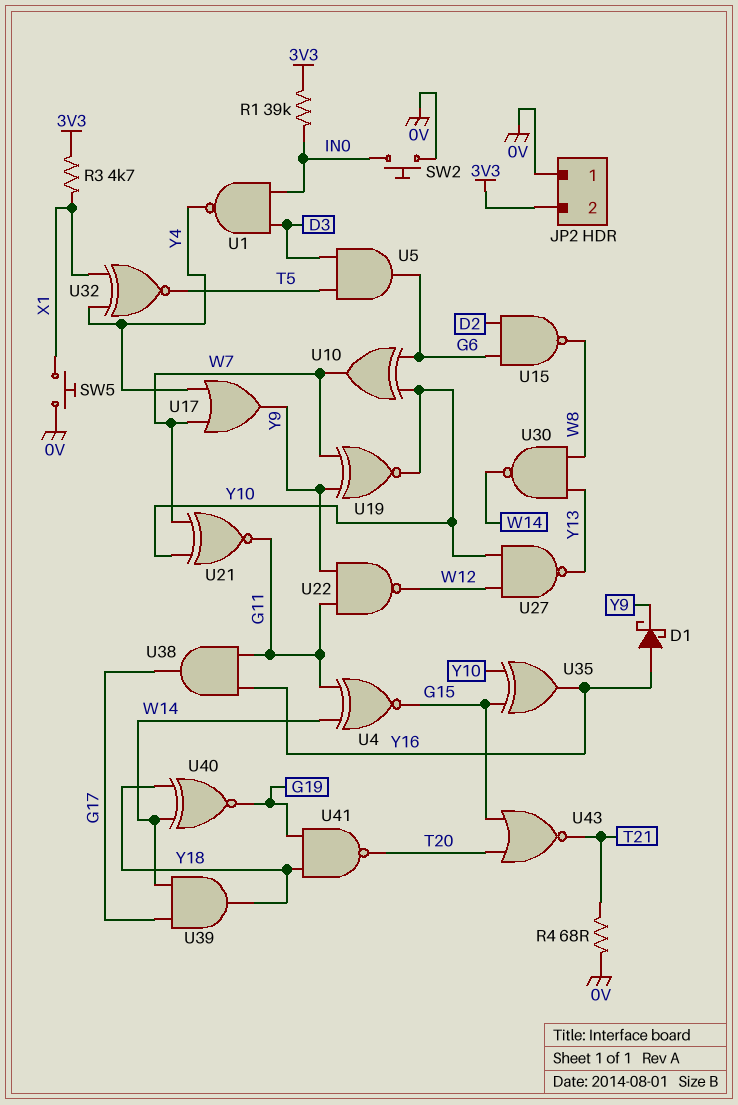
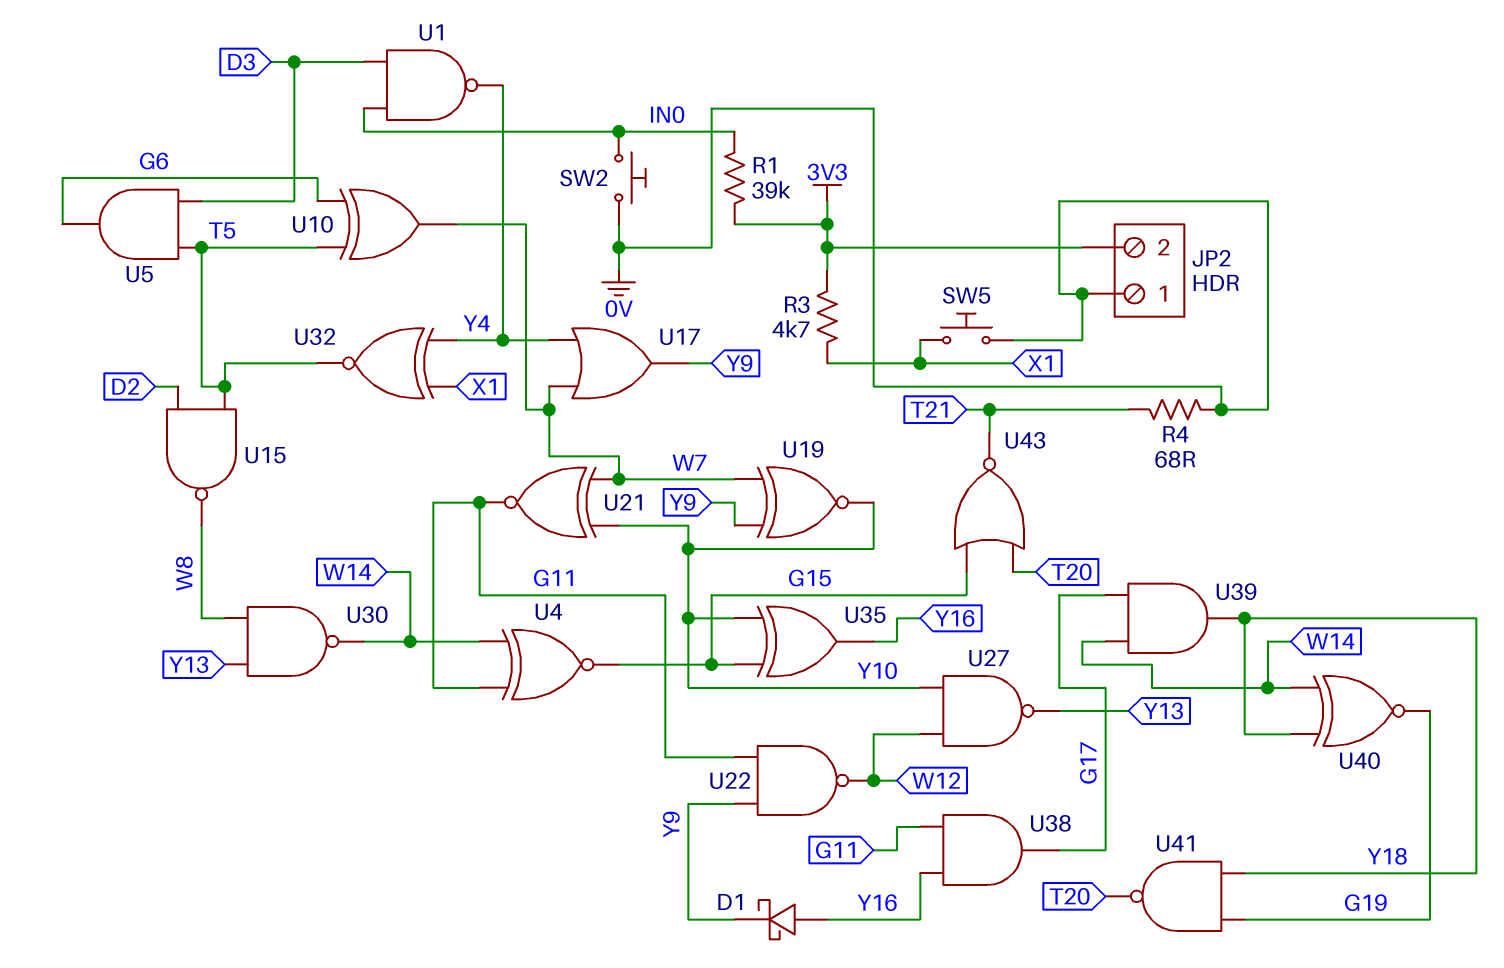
U10: XOR (in G6, in Y10, out W7) -> XOR (in G6, in T5, out W7)
U15: NAND (in D2, in G6, out W8) -> NAND (in D2, in T5, out W8)

